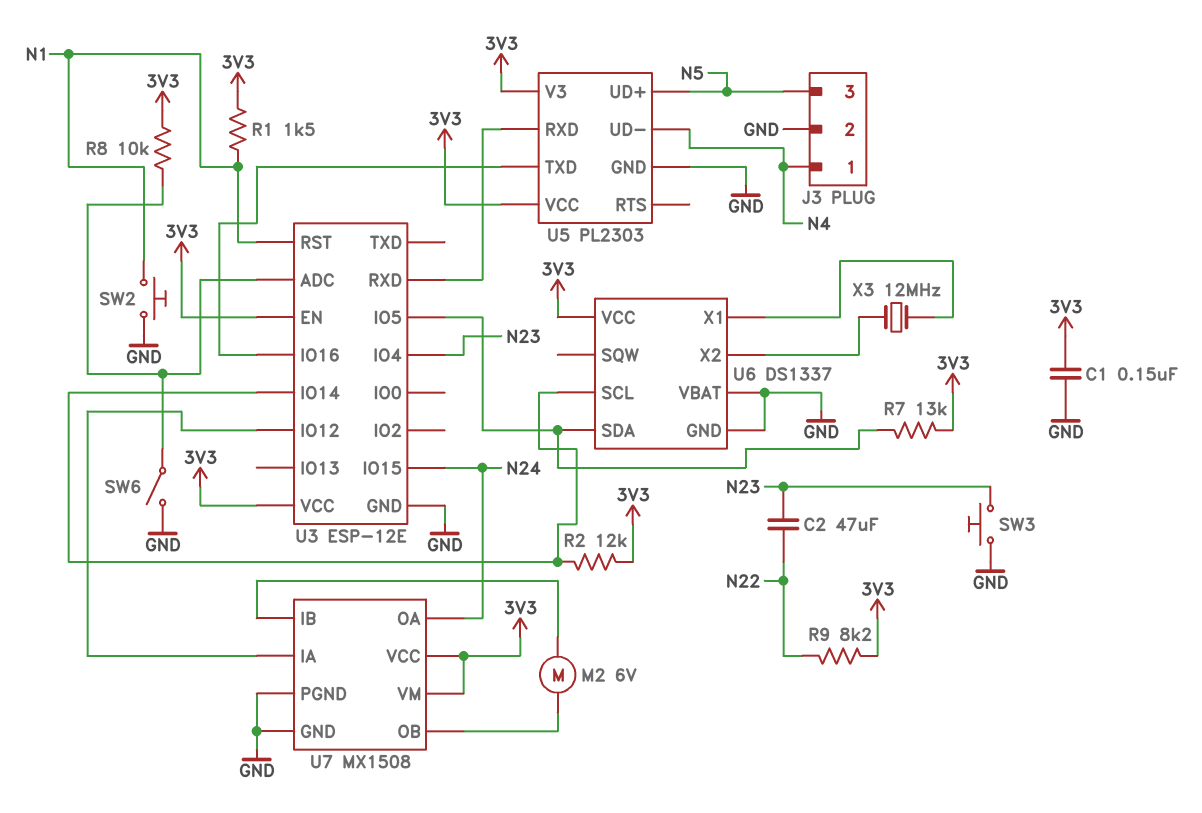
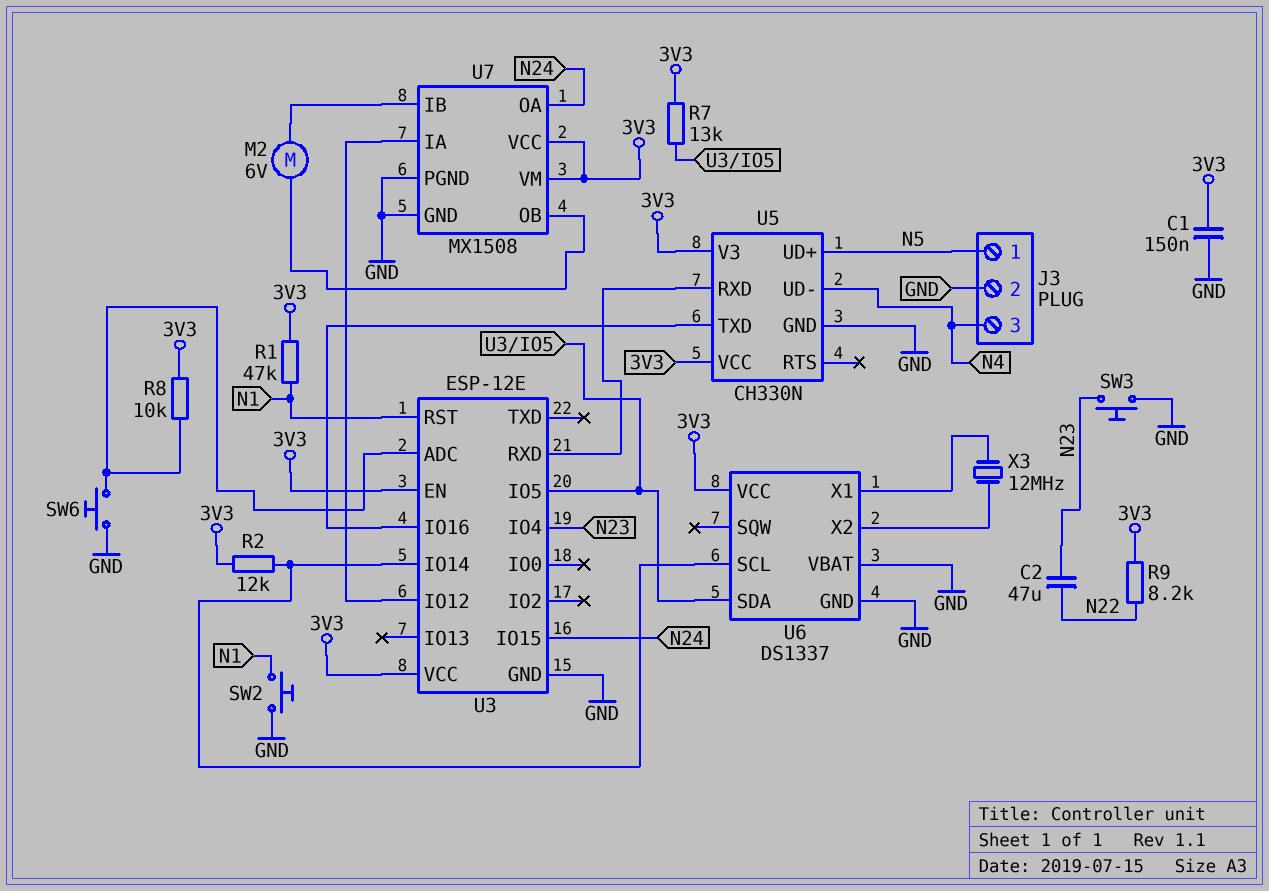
J3 pin 1: N4 -> N5
J3 pin 3: N5 -> N4
R1: 1.5k (3V3, N1) -> 47k (3V3, N1)
SW6: switch (GND, U3/ADC) -> button (GND, U3/ADC)
U5: PL2303 -> CH330N

